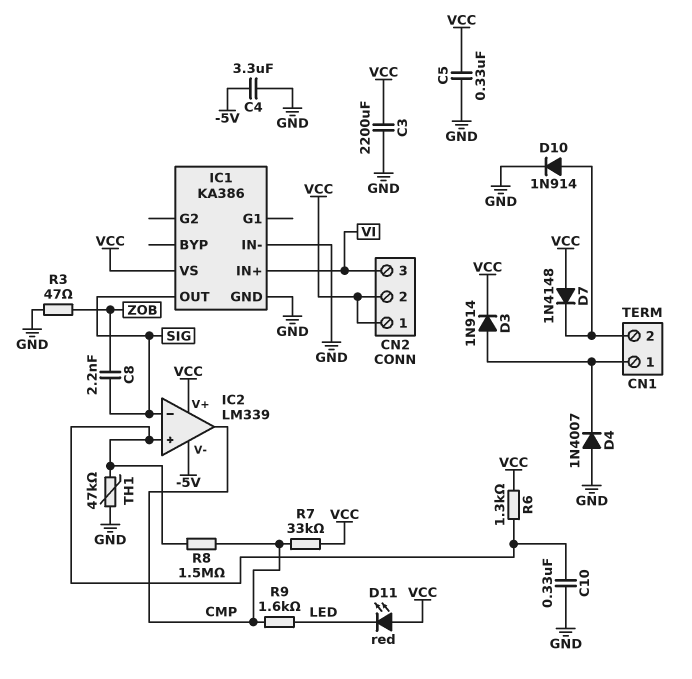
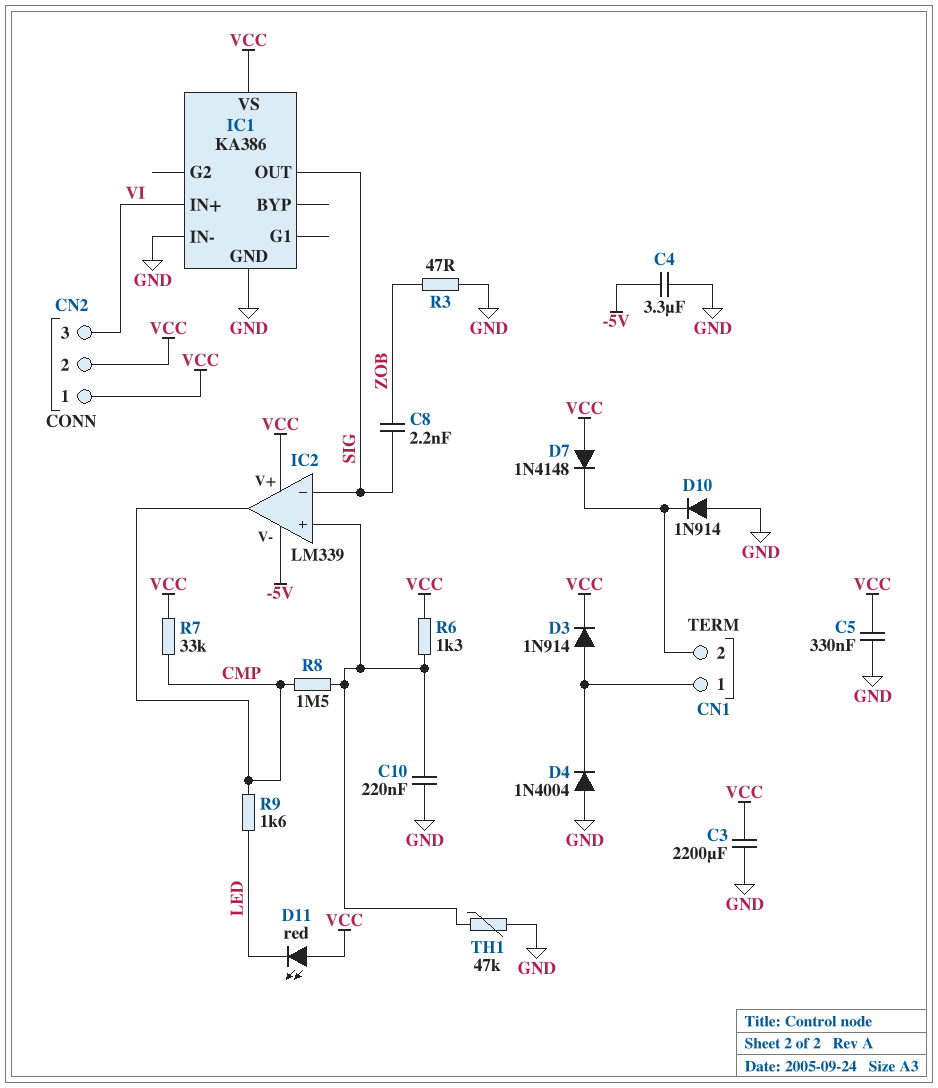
C10: 330nF (GND, IC2/in+) -> 220nF (GND, IC2/in+)
D4: diode 1N4007 (A GND, K CN1/1) -> diode 1N4004 (A GND, K CN1/1)
D10: diode 1N914 (A CN1/2, K GND) -> diode 1N914 (A GND, K CN1/2)

